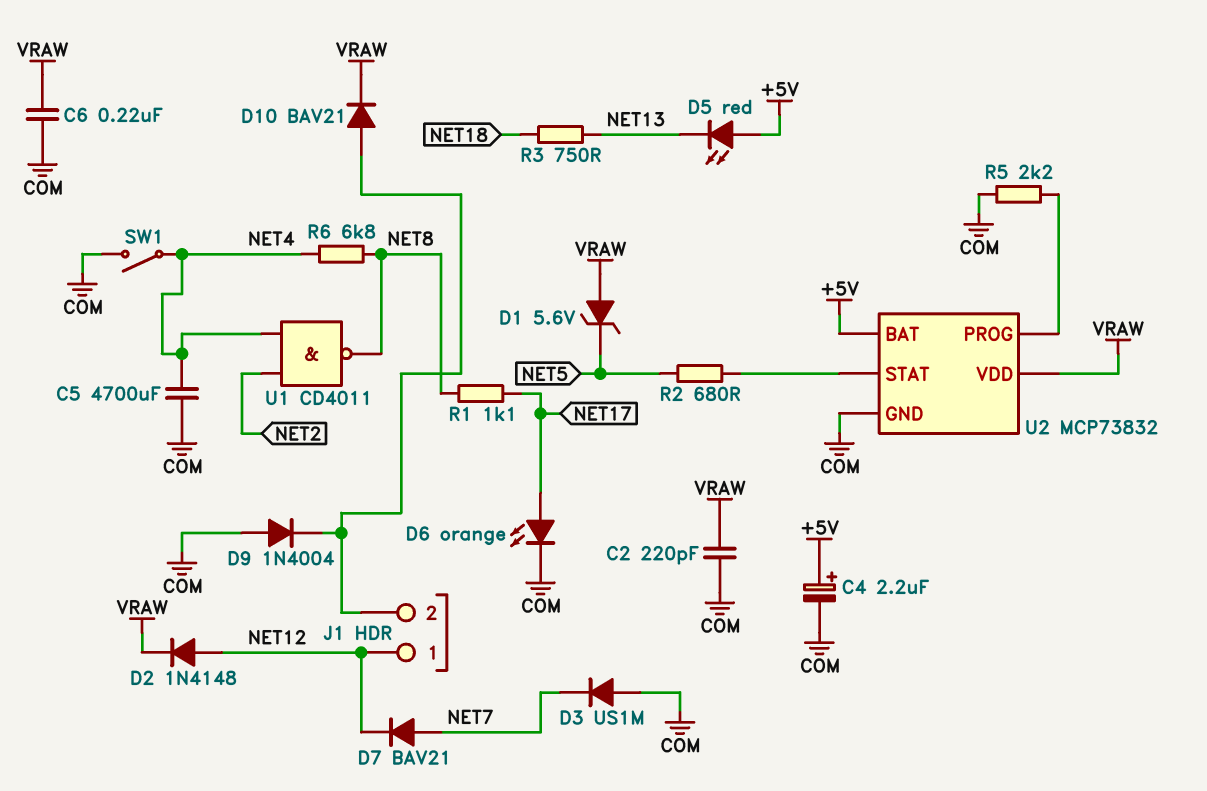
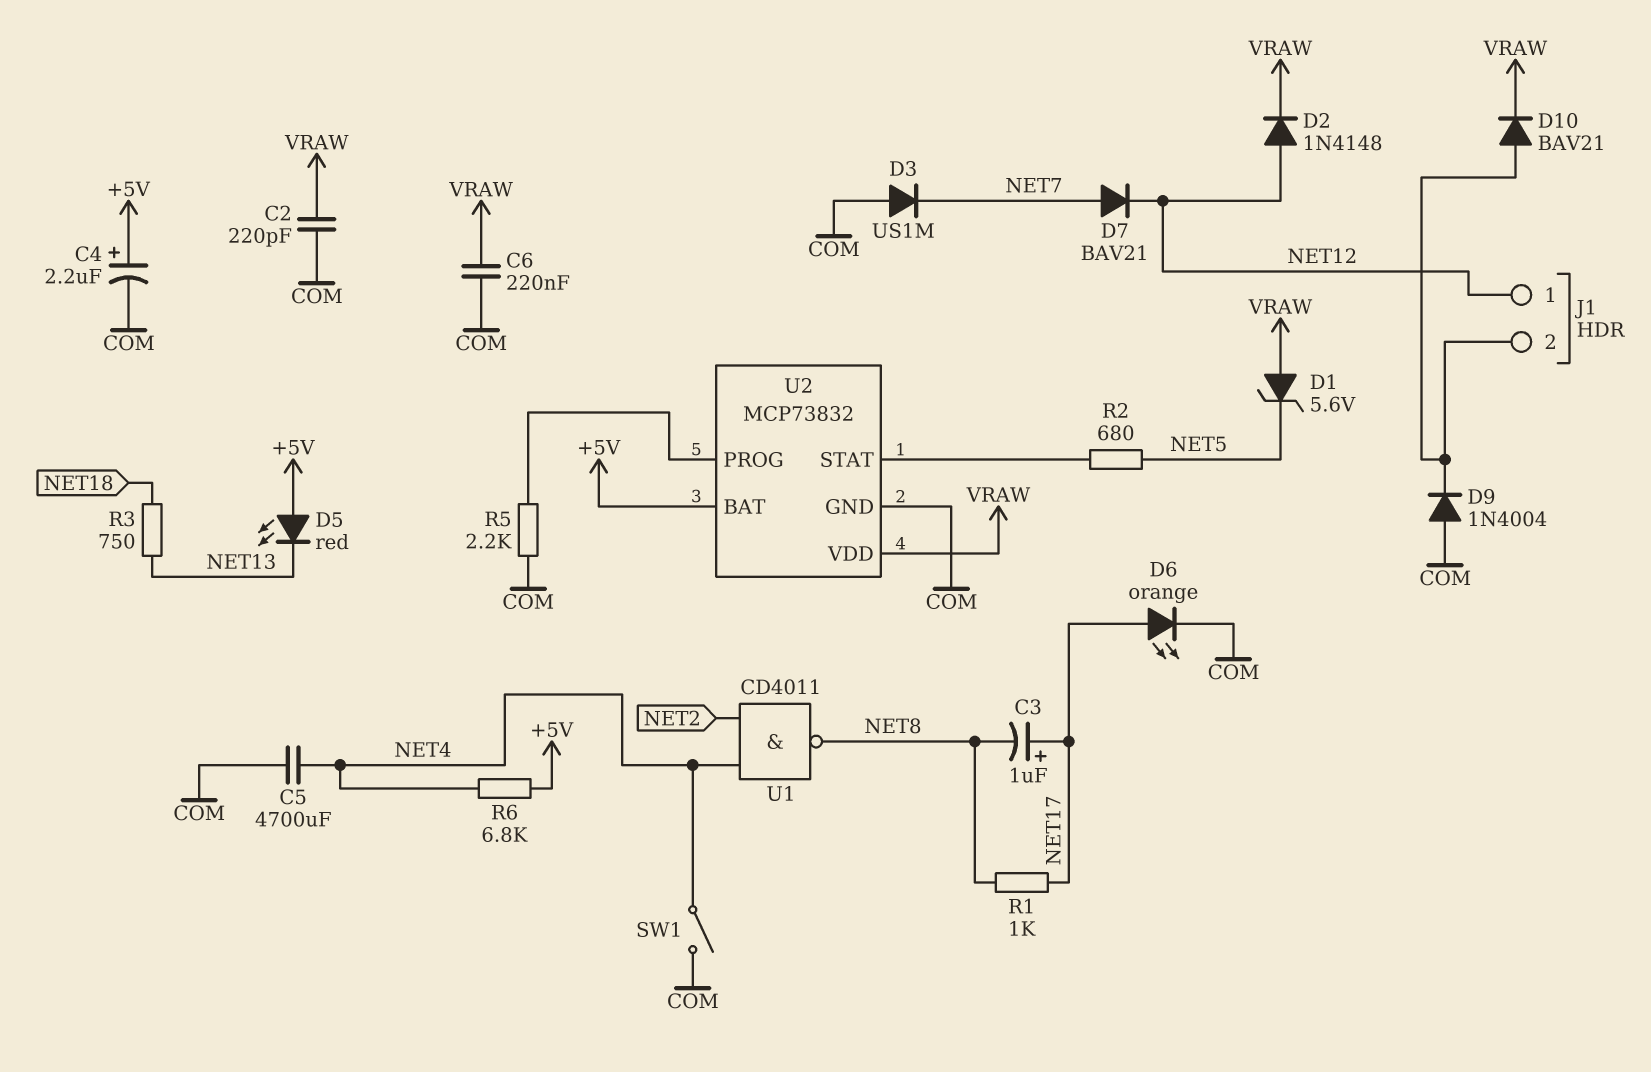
C3: none -> 1uF (plus NET17, minus NET8)
R1: 1.1k (NET8, NET17) -> 1k (NET8, NET17)
R6: 6.8k (NET4, NET8) -> 6.8k (+5V, NET4)

